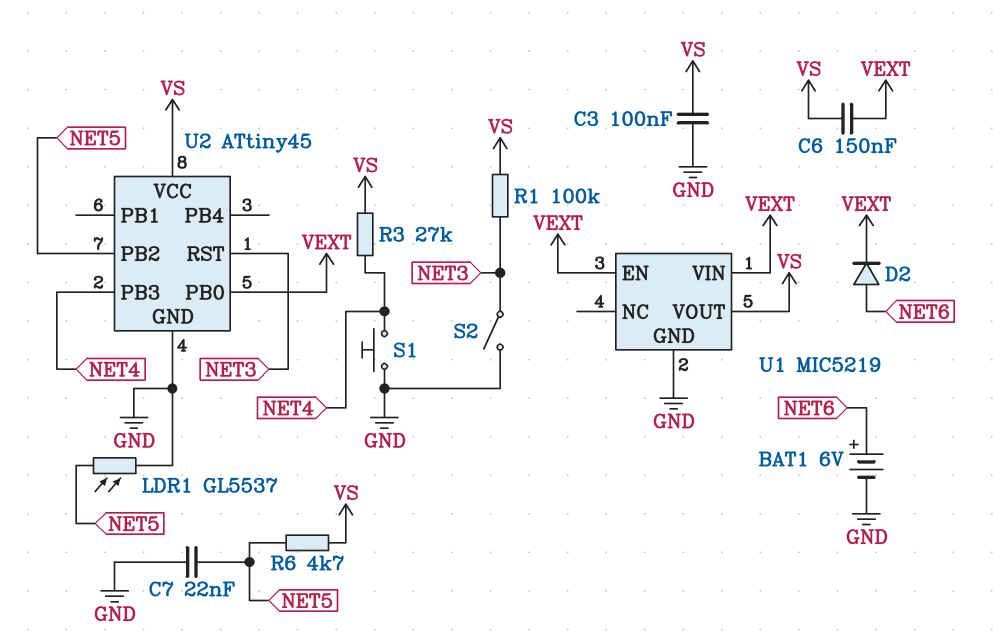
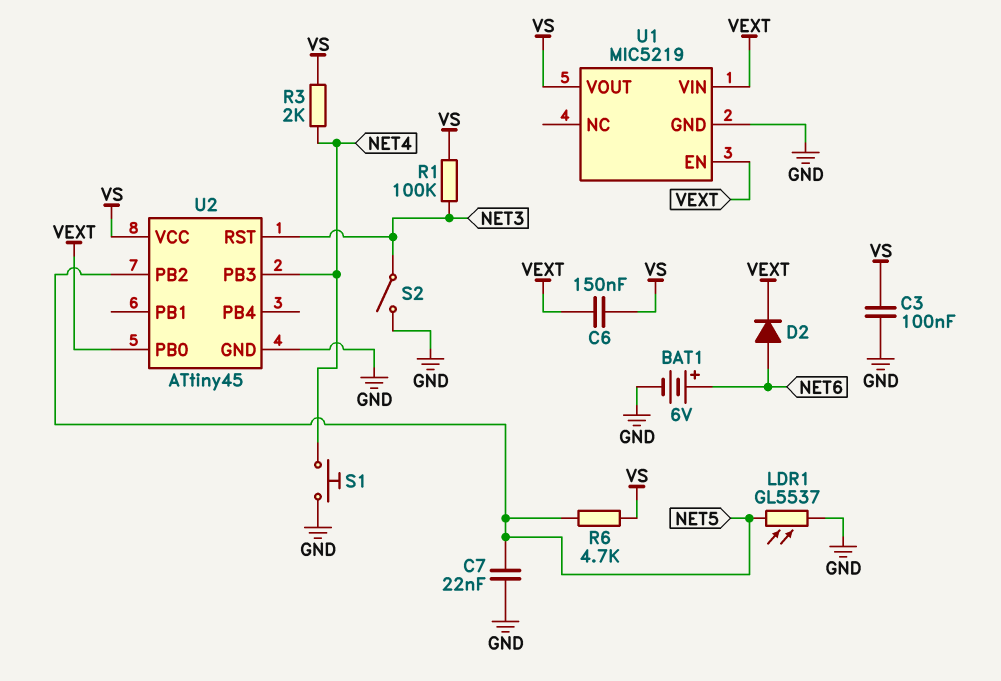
R3: 27k (NET4, VS) -> 2k (NET4, VS)

